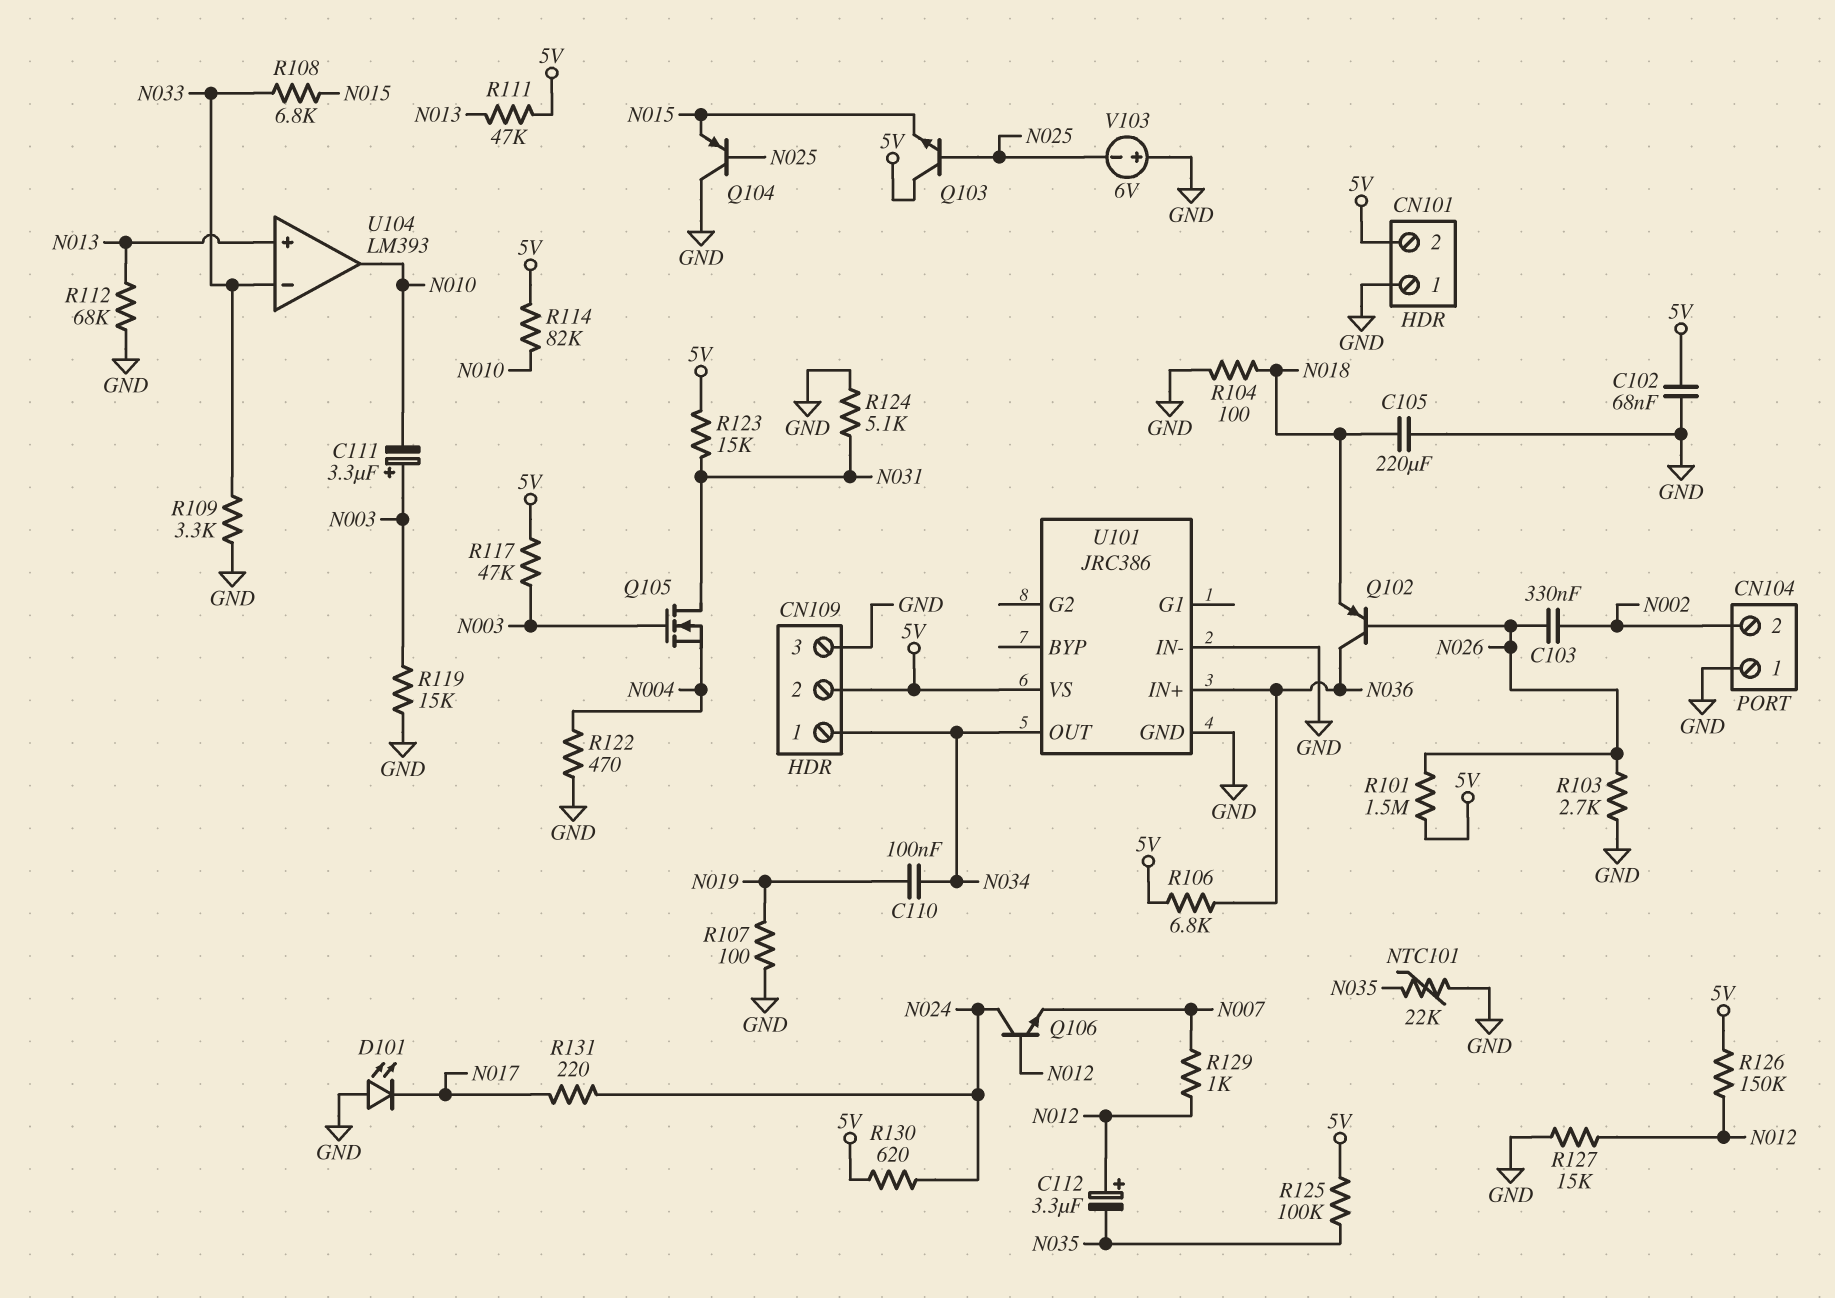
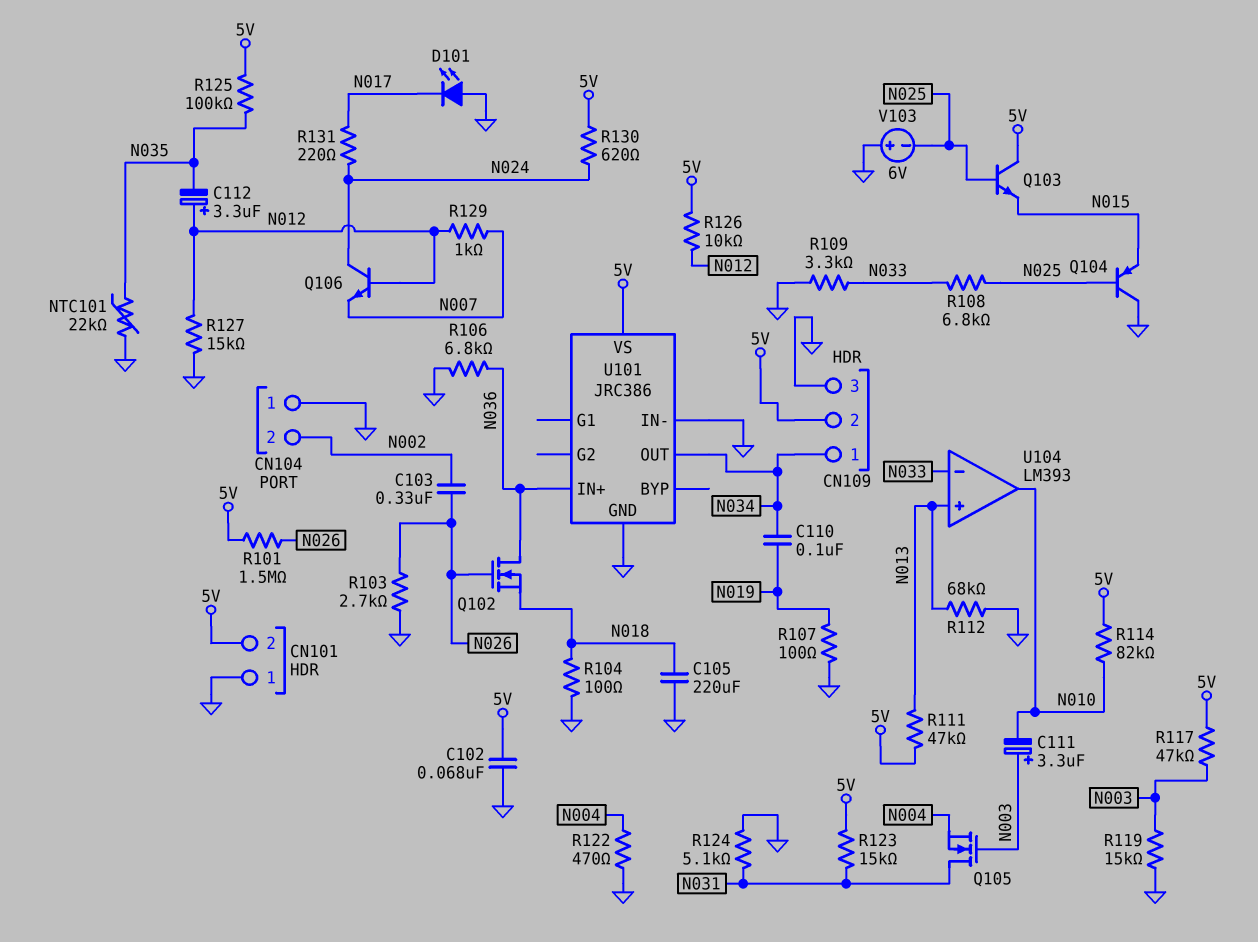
Q102: PNP (B N026, C N036, E N018) -> NMOS (G N026, D N036, S N018)
R106: 6.8k (5V, N036) -> 6.8k (GND, N036)
R108: 6.8k (N015, N033) -> 6.8k (N025, N033)
R126: 150k (5V, N012) -> 10k (5V, N012)

